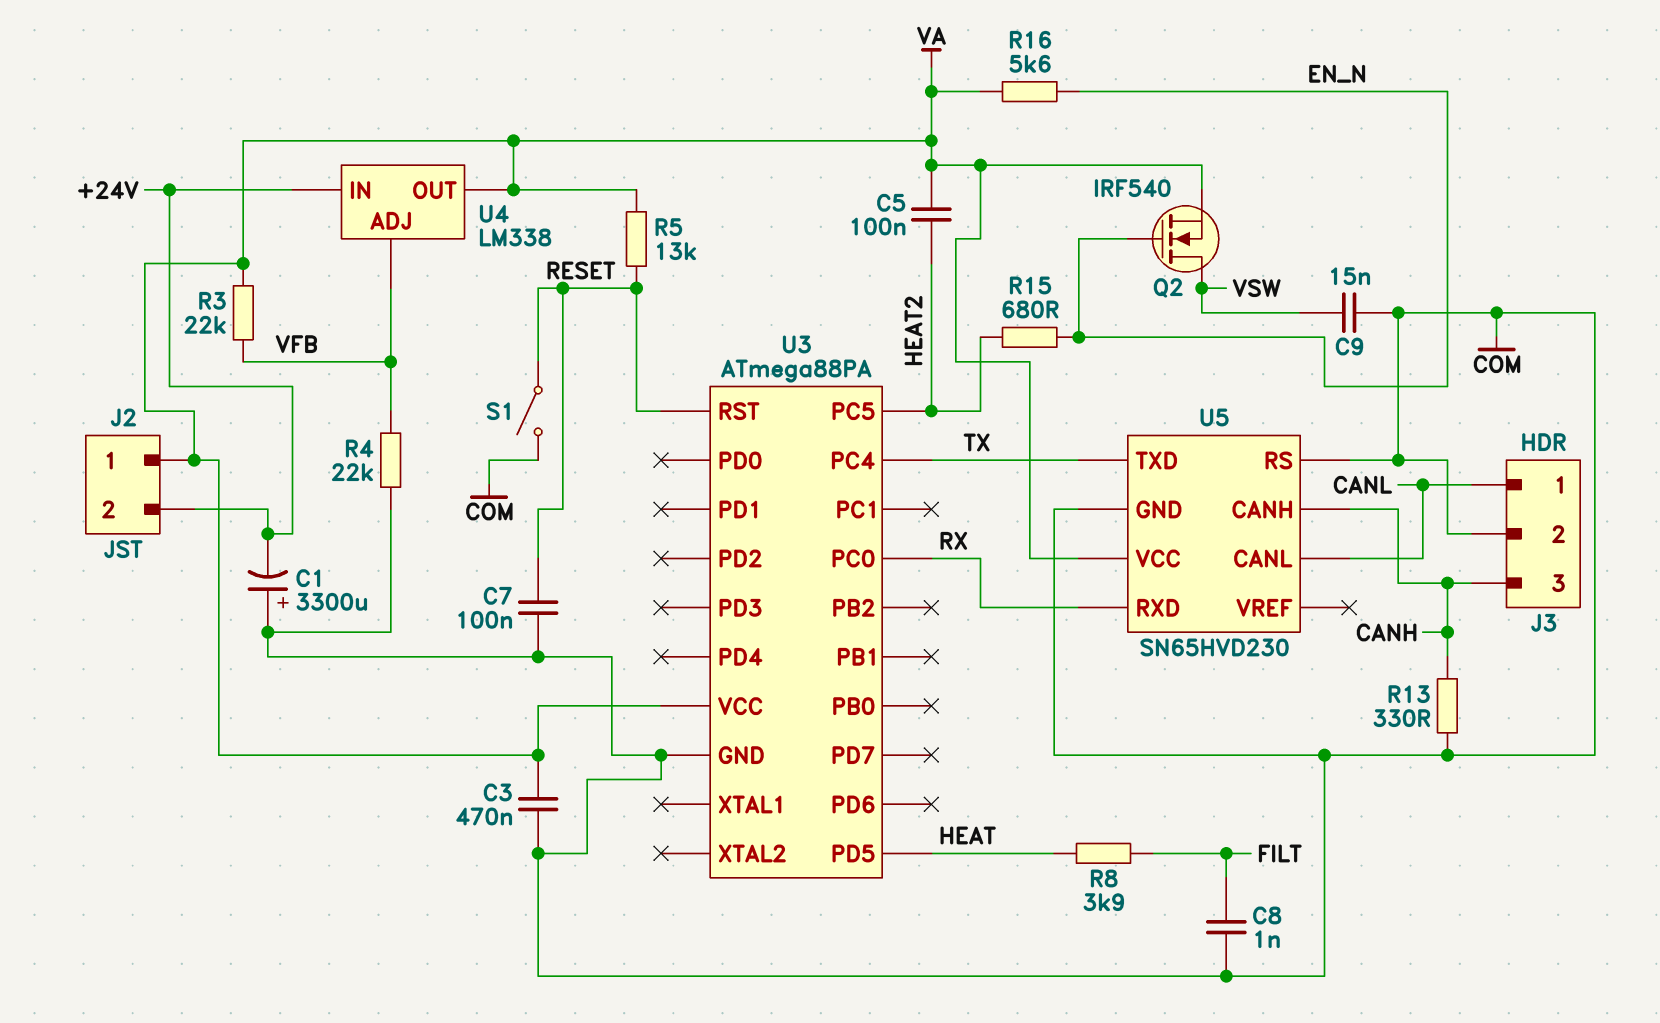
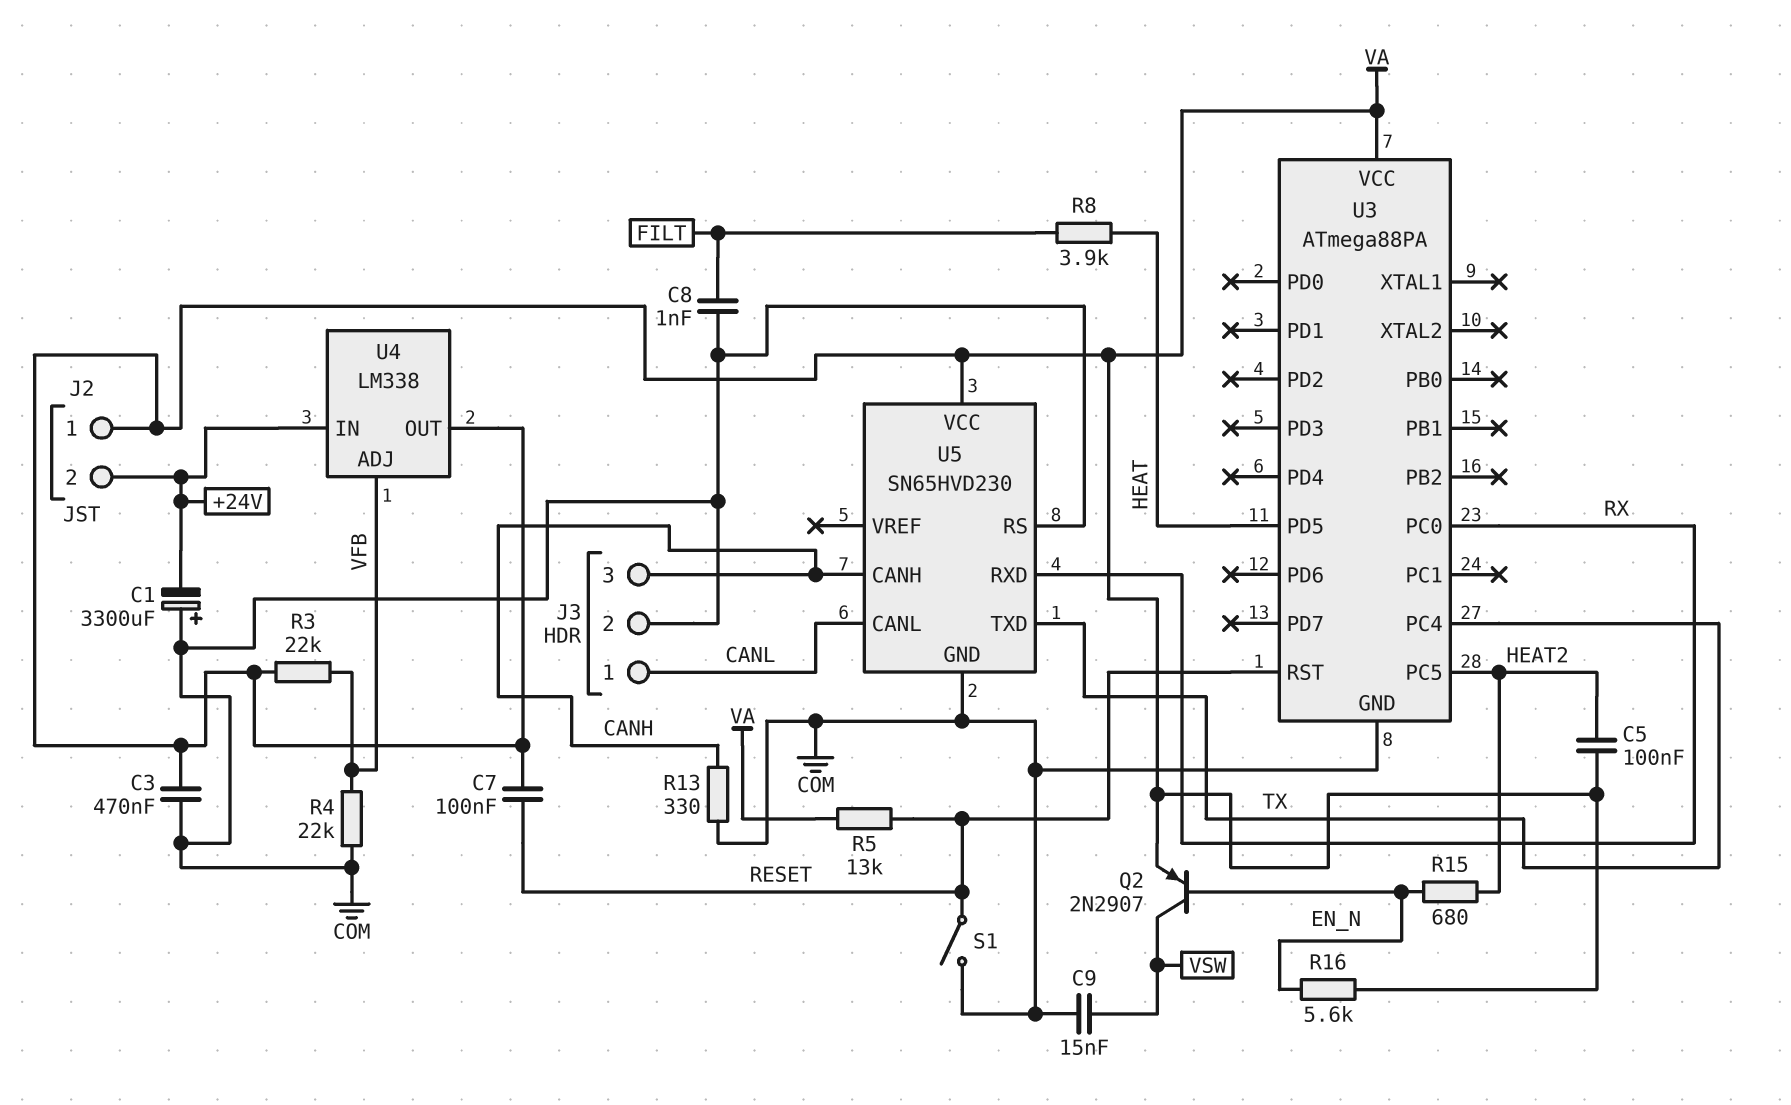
C7: 100nF (COM, RESET) -> 100nF (RESET, VA)
Q2: NMOS IRF540 (G EN_N, D VSW, S VA) -> PNP 2N2907 (B EN_N, C VSW, E VA)

